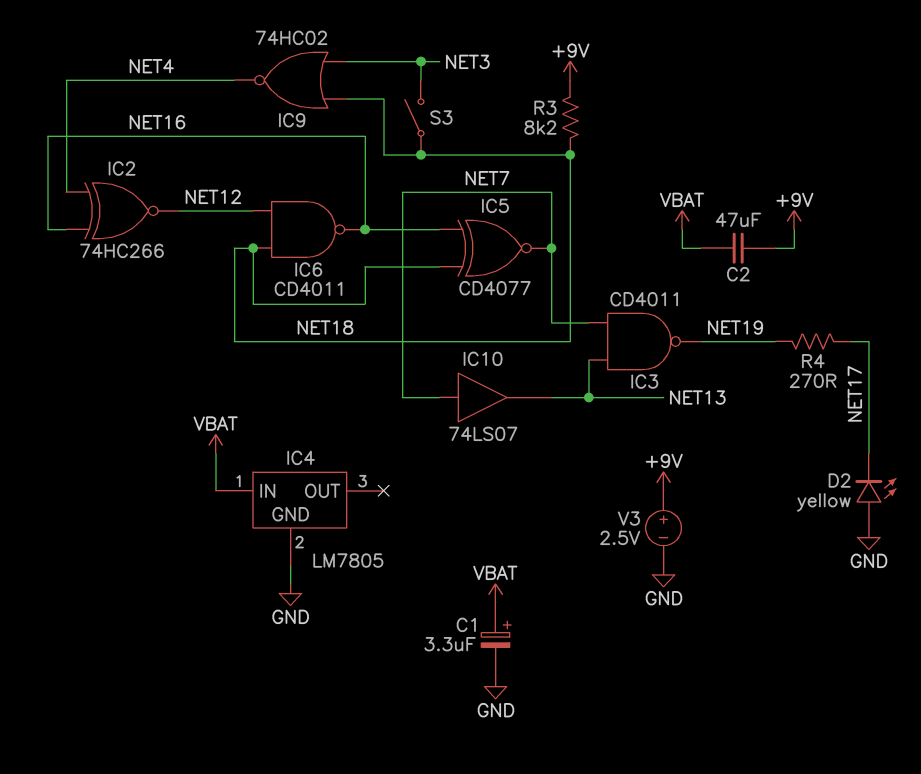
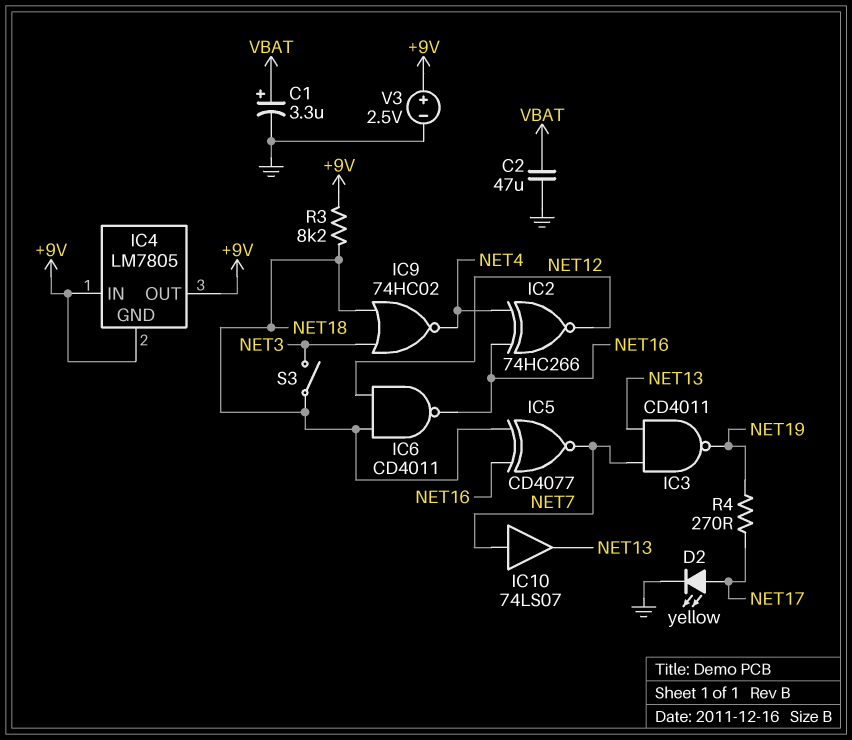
C2: 47uF (+9V, VBAT) -> 47uF (GND, VBAT)
D2: LED yellow (A GND, K NET17) -> LED yellow (A NET17, K GND)
IC4 pin GND: GND -> +9V
IC4 pin IN: VBAT -> +9V
IC4 pin OUT: none -> +9V

